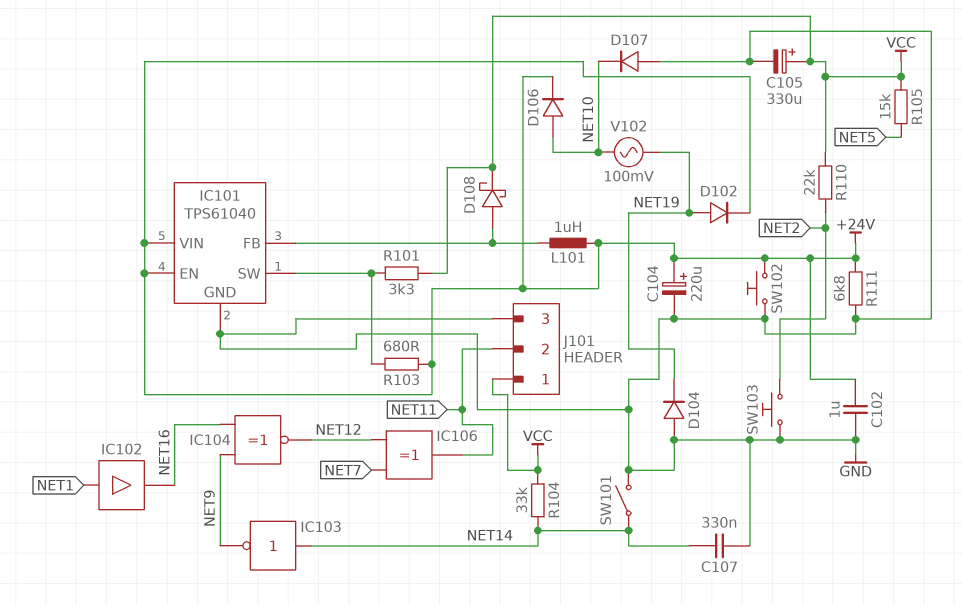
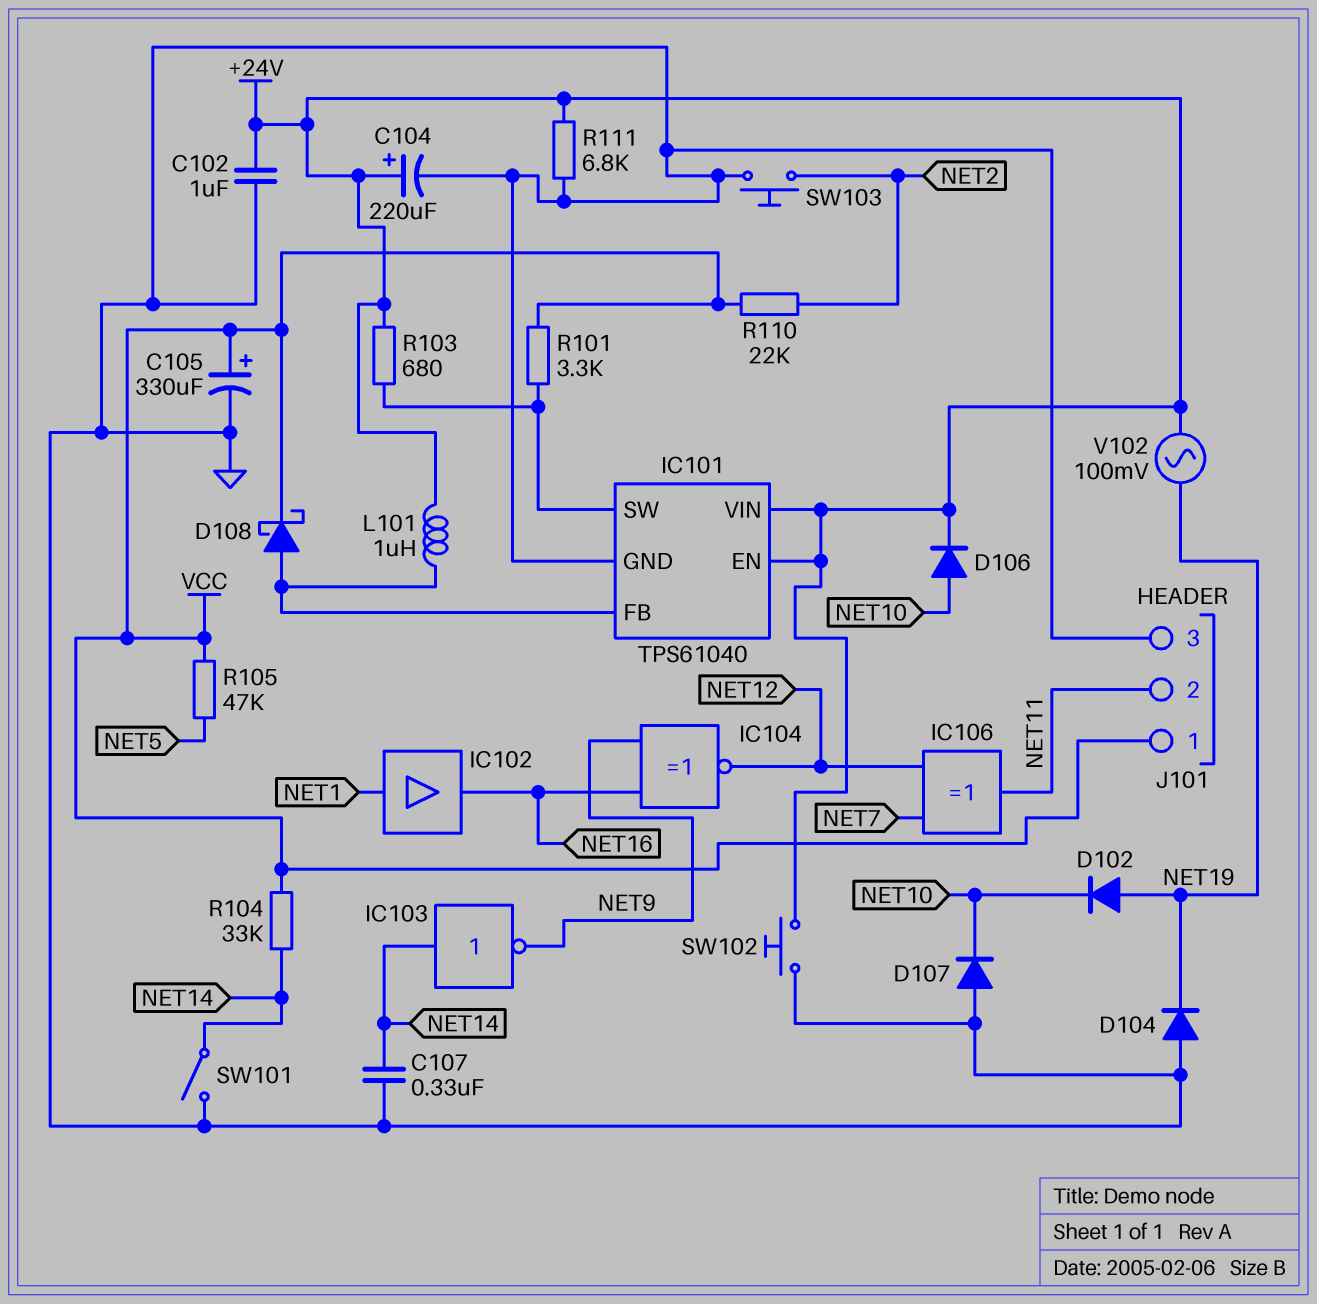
D102: diode (A NET19, K +24V) -> diode (A NET19, K NET10)
R105: 15k (NET5, VCC) -> 47k (NET5, VCC)
V102: AC 100mV (NET10, NET19) -> AC 100mV (+24V, NET19)

